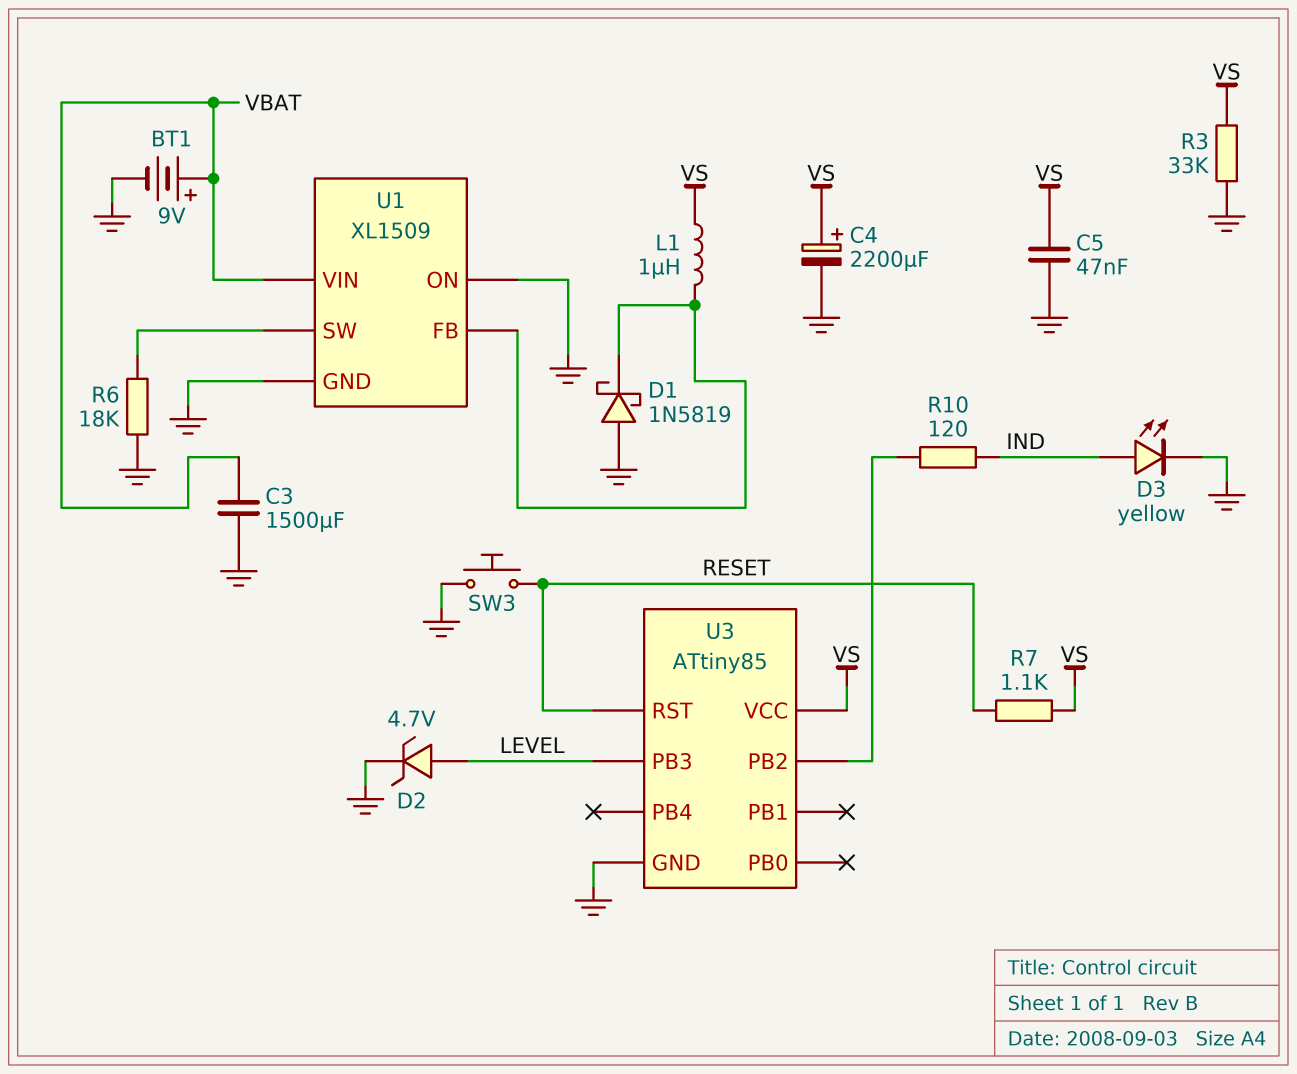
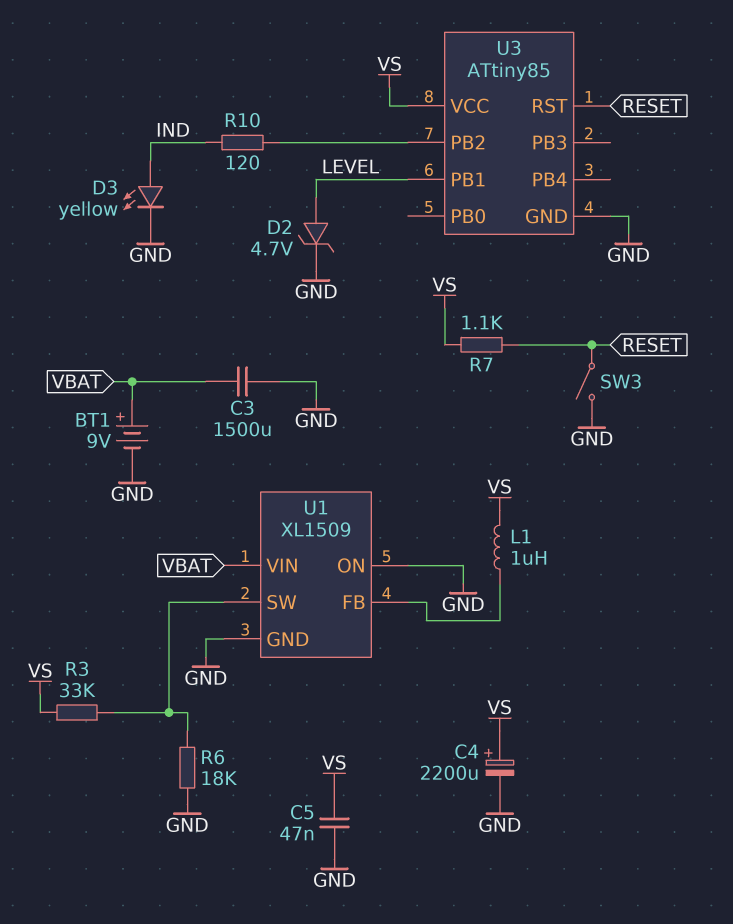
D1: schottky 1N5819 (A GND, K U1/FB) -> none
R3: 33k (GND, VS) -> 33k (U1/SW, VS)
SW3: button (GND, RESET) -> switch (GND, RESET)
U3 pin PB1: none -> LEVEL
U3 pin PB3: LEVEL -> none

